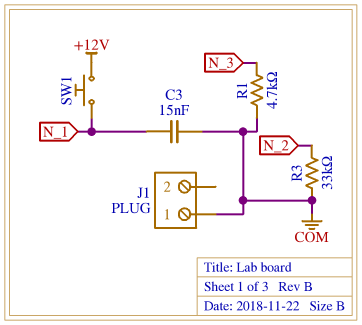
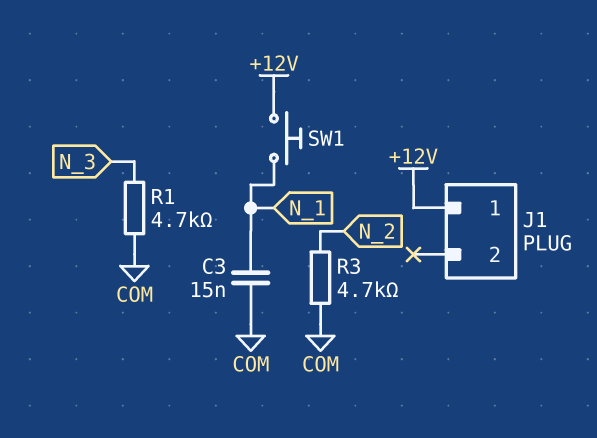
J1 pin 1: COM -> +12V
R3: 33k (COM, N_2) -> 4.7k (COM, N_2)

